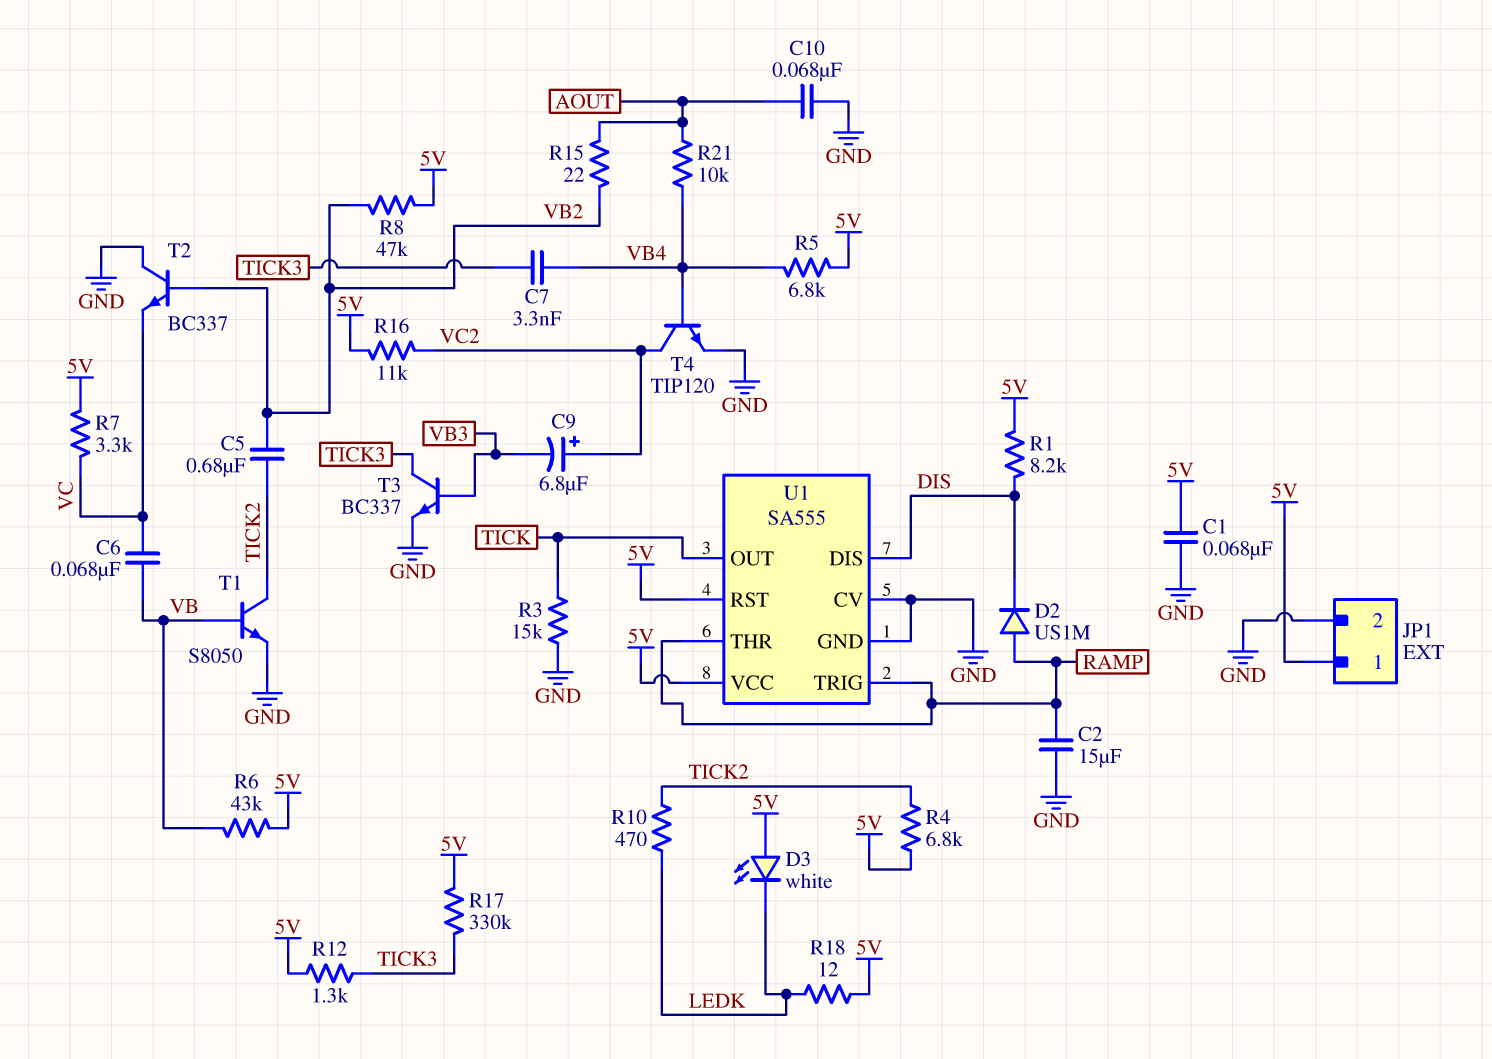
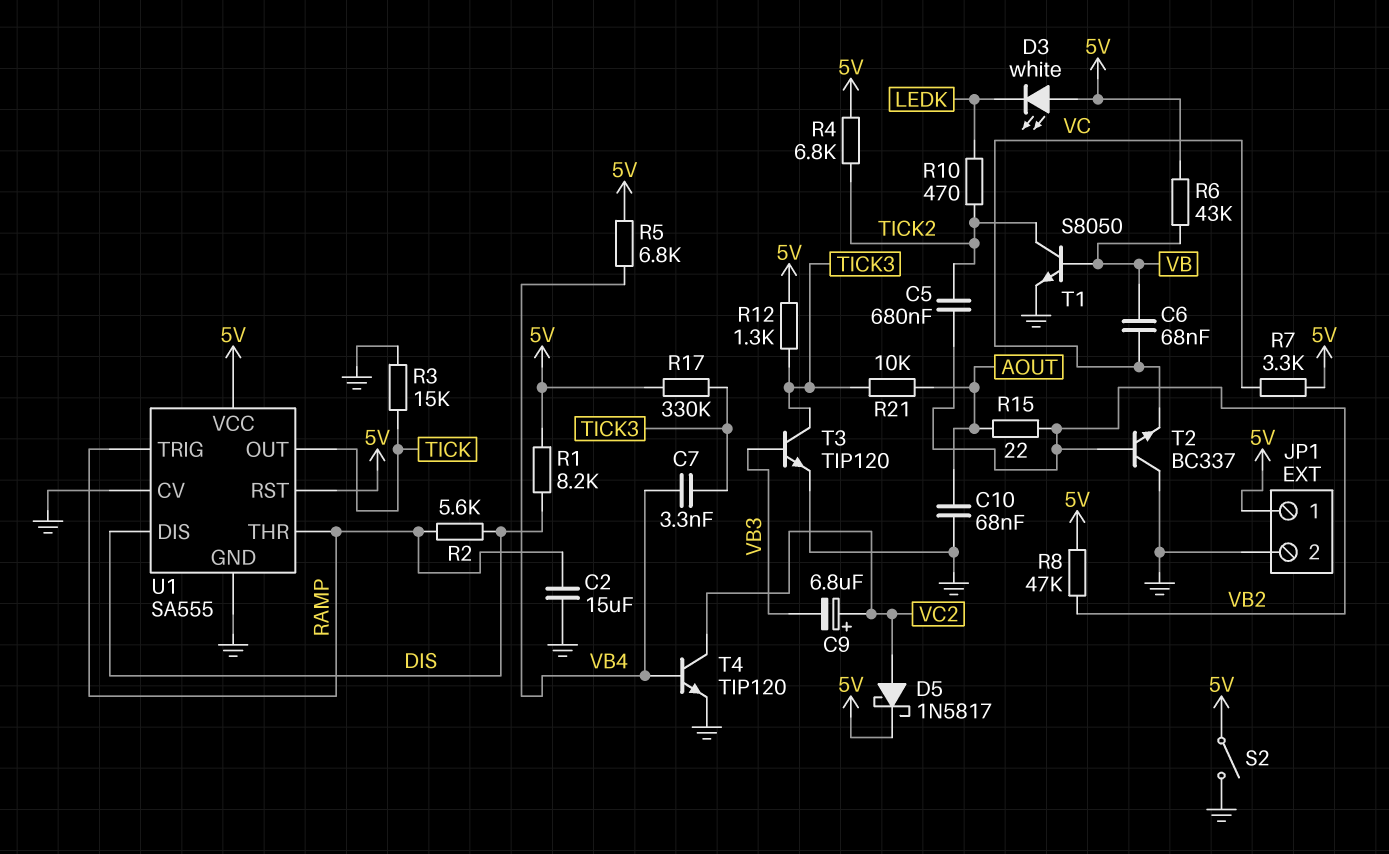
C1: 68nF (5V, GND) -> none
D2: diode US1M (A RAMP, K DIS) -> none
D5: none -> schottky 1N5817 (A VC2, K 5V)
R2: none -> 5.6k (DIS, RAMP)
R16: 11k (5V, VC2) -> none
R18: 12 (5V, LEDK) -> none
R21: 10k (AOUT, VB4) -> 10k (AOUT, TICK3)
S2: none -> switch (5V, GND)
T3: NPN BC337 (B VB3, C TICK3, E GND) -> NPN TIP120 (B VB3, C TICK3, E GND)

